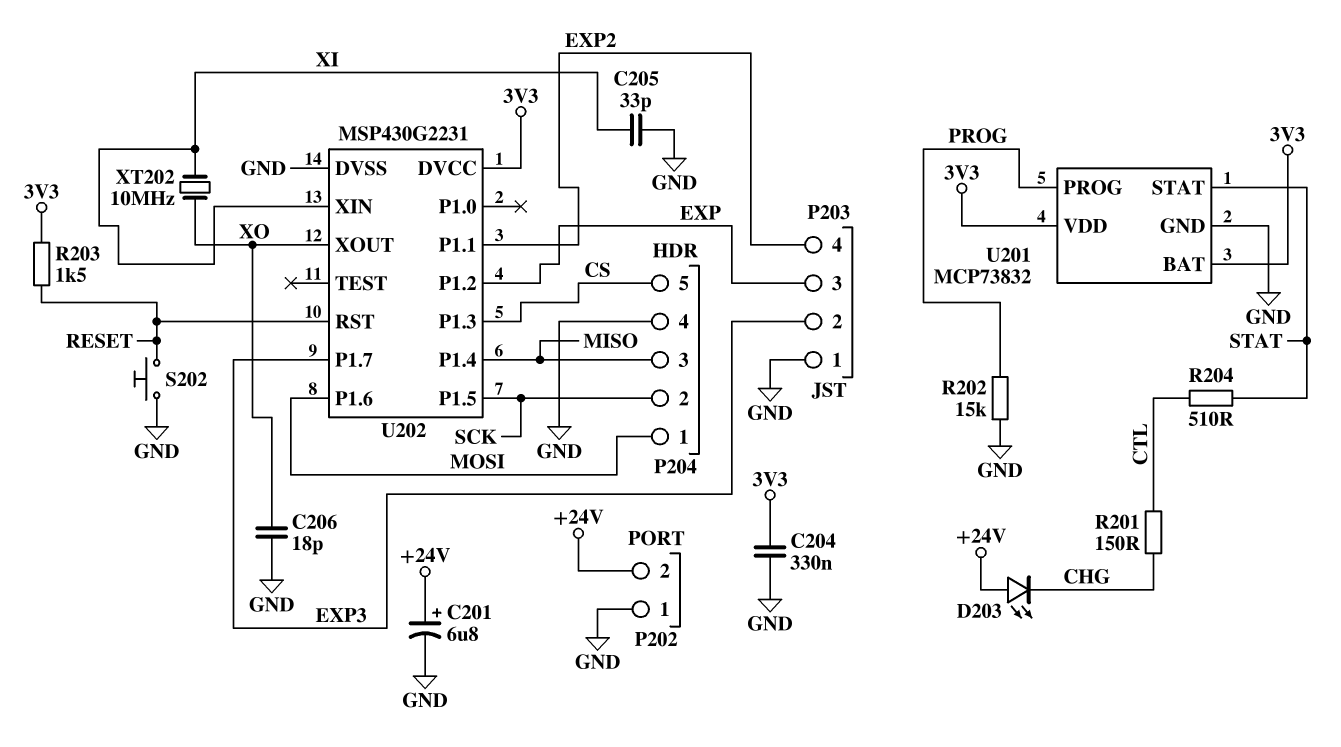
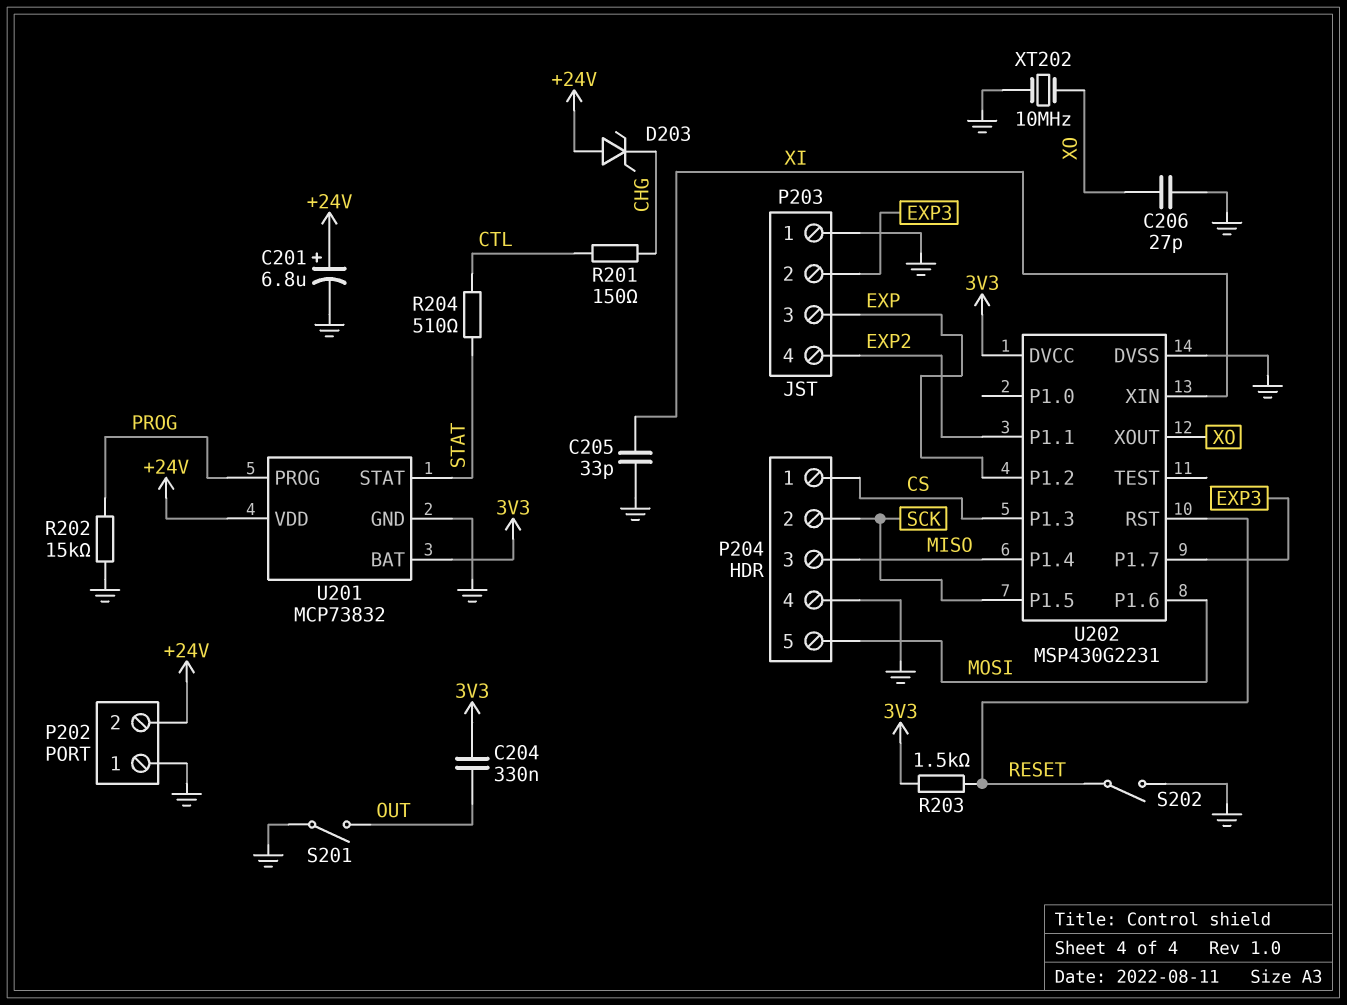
C204: 330nF (3V3, GND) -> 330nF (3V3, OUT)
C206: 18pF (GND, XO) -> 27pF (GND, XO)
D203: LED (A +24V, K CHG) -> zener (A +24V, K CHG)
P204 pin 1: MOSI -> CS
P204 pin 5: CS -> MOSI
S201: none -> switch (GND, OUT)
S202: button (GND, RESET) -> switch (GND, RESET)
U201 pin VDD: 3V3 -> +24V
XT202: 10MHz (XI, XO) -> 10MHz (GND, XO)

